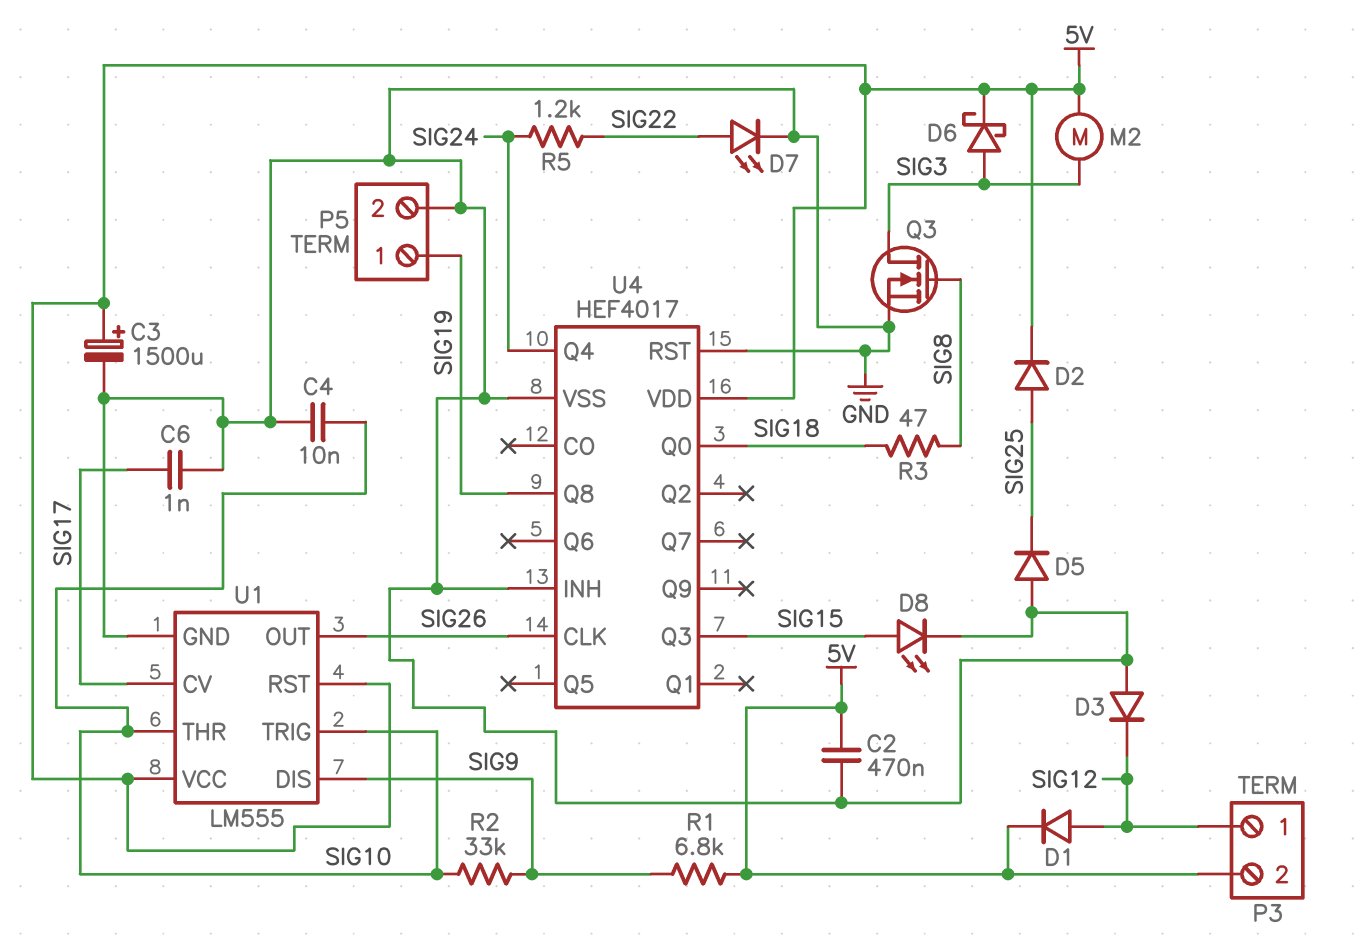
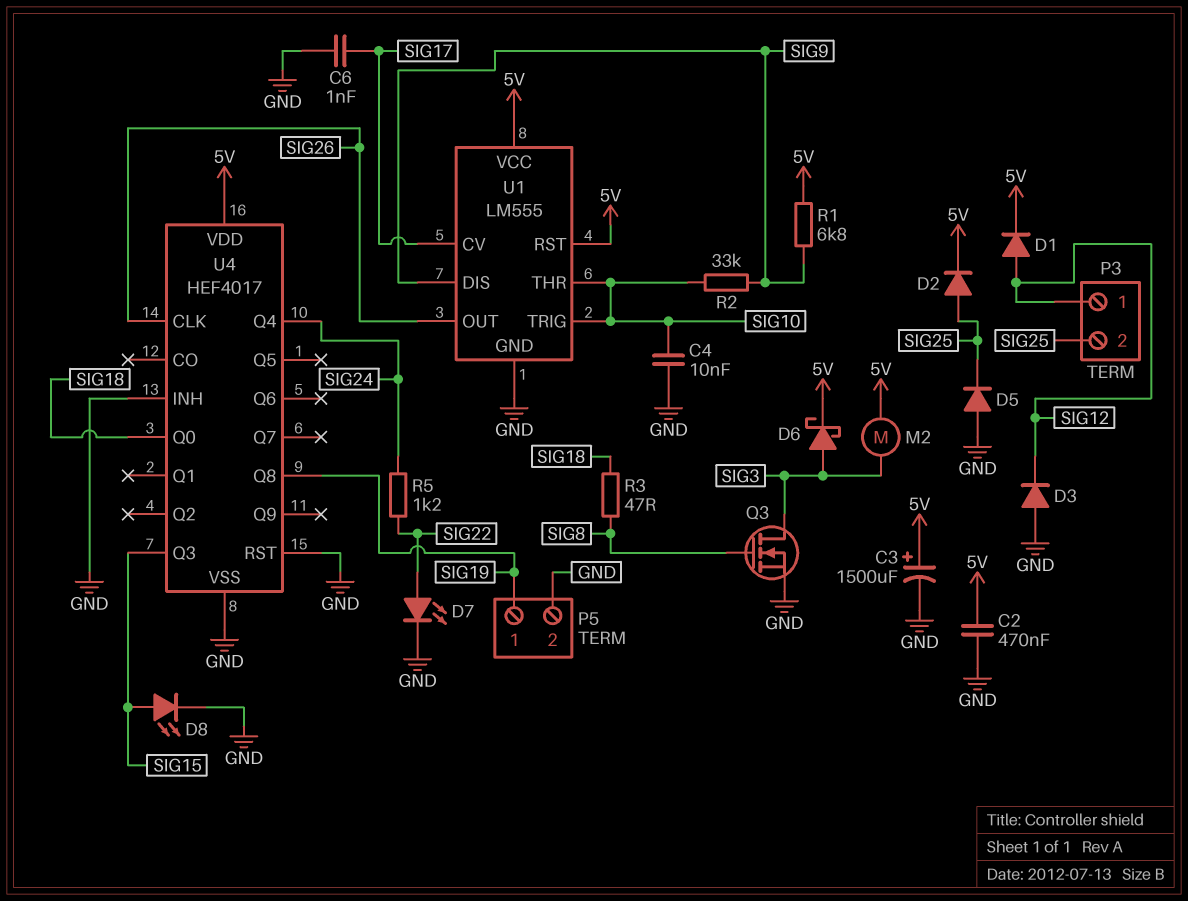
P3 pin 2: 5V -> SIG25

